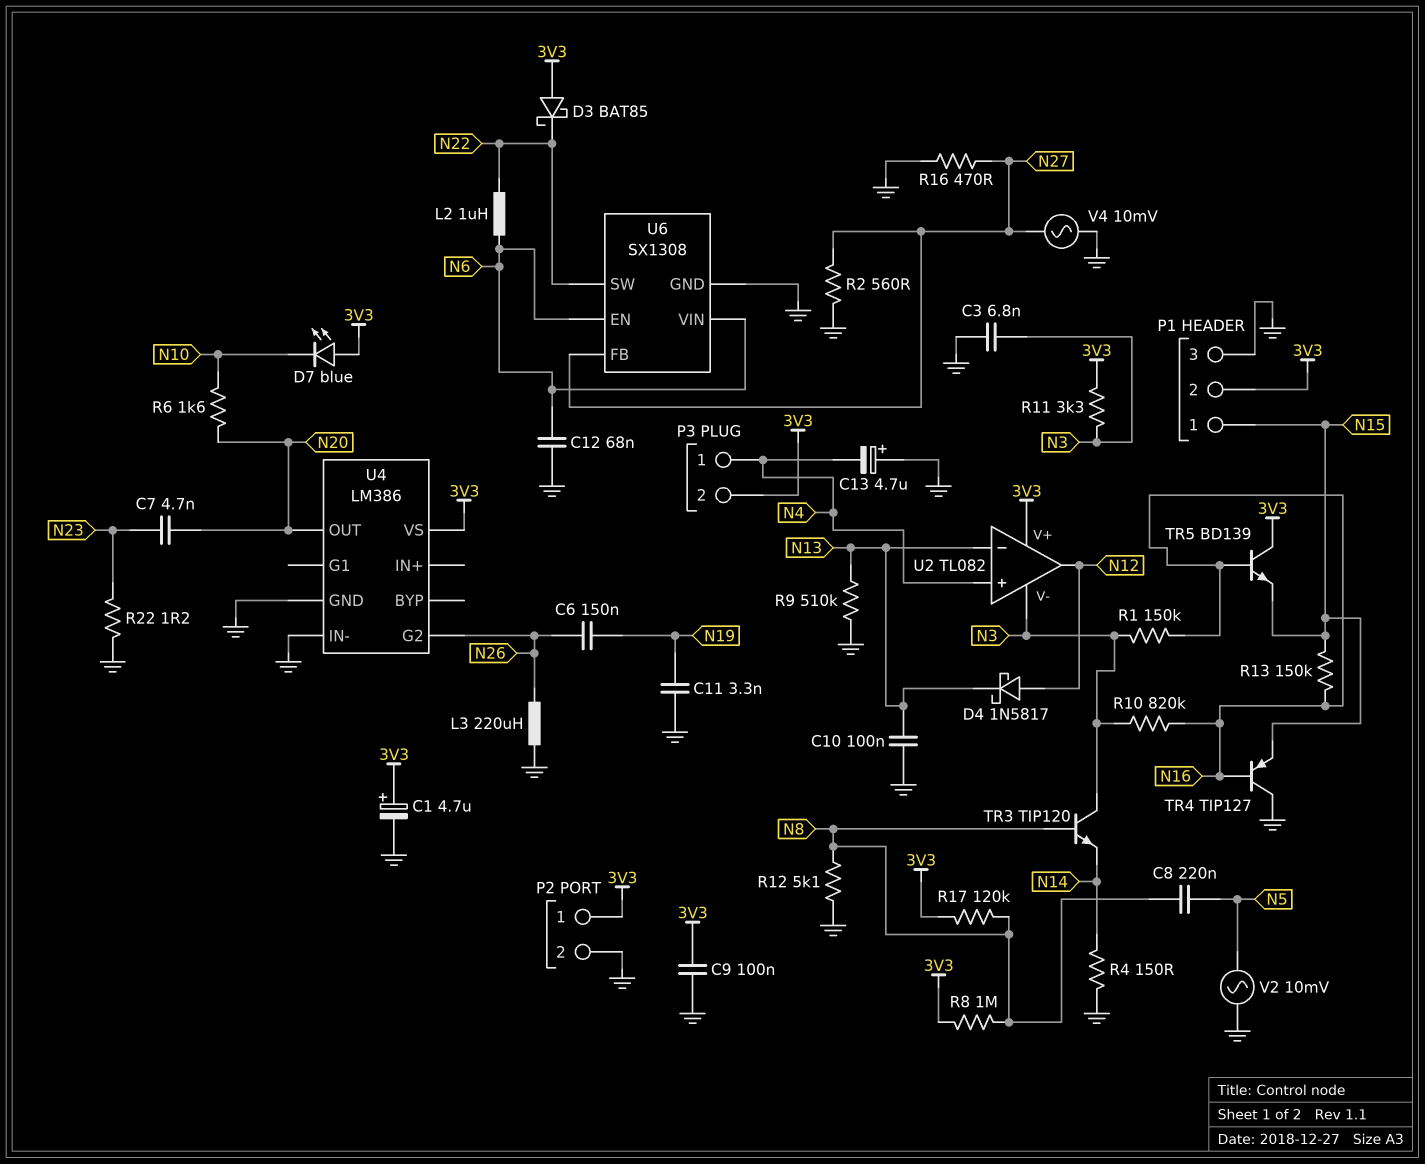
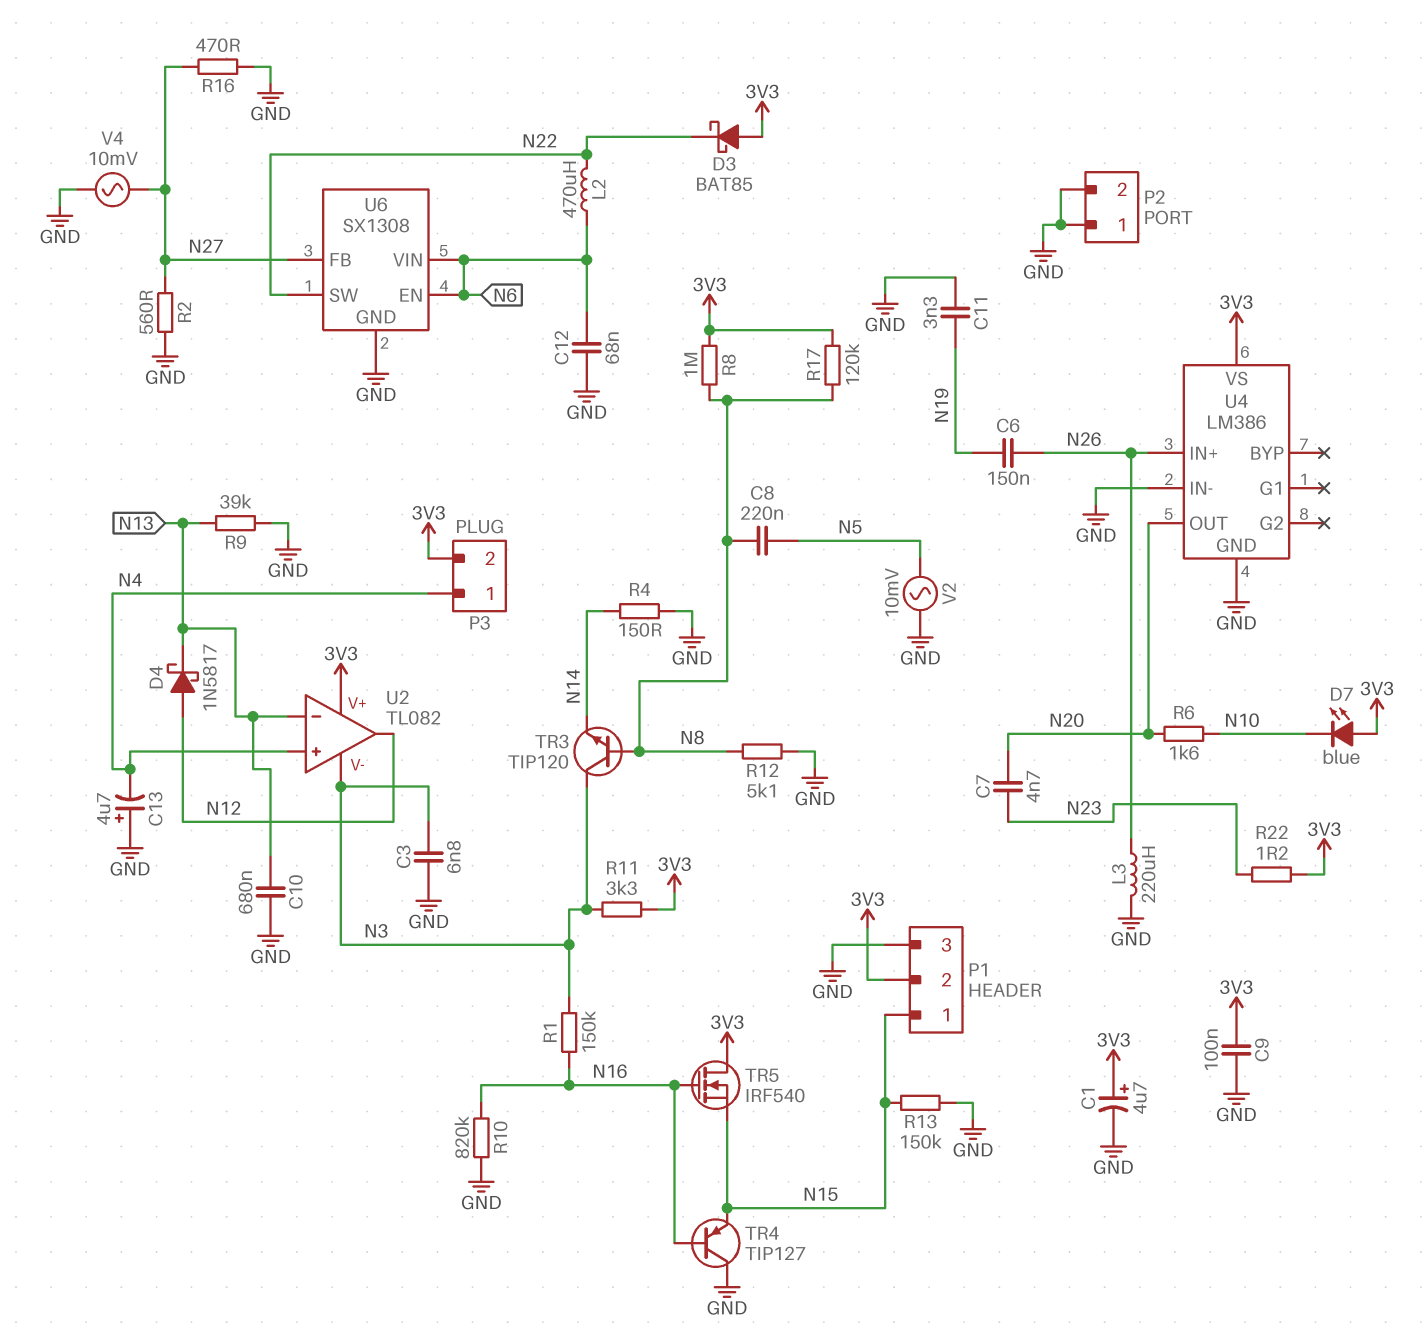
C10: 100nF (GND, N13) -> 680nF (GND, N13)
L2: 1uH (N6, N22) -> 470uH (N6, N22)
P2 pin 1: 3V3 -> GND
R9: 510k (GND, N13) -> 39k (GND, N13)
R10: 820k (N3, N16) -> 820k (GND, N16)
R13: 150k (N15, N16) -> 150k (GND, N15)
R22: 1.2 (GND, N23) -> 1.2 (3V3, N23)
TR5: NPN BD139 (B N16, C 3V3, E N15) -> NMOS IRF540 (G N16, D 3V3, S N15)
U4 pin G2: N26 -> none
U4 pin IN+: none -> N26

